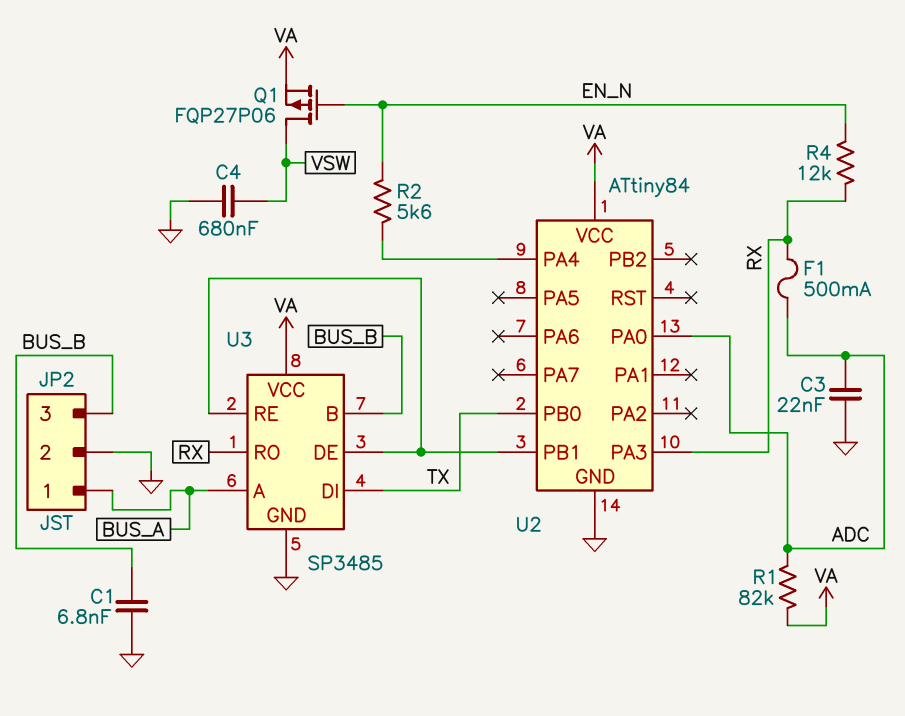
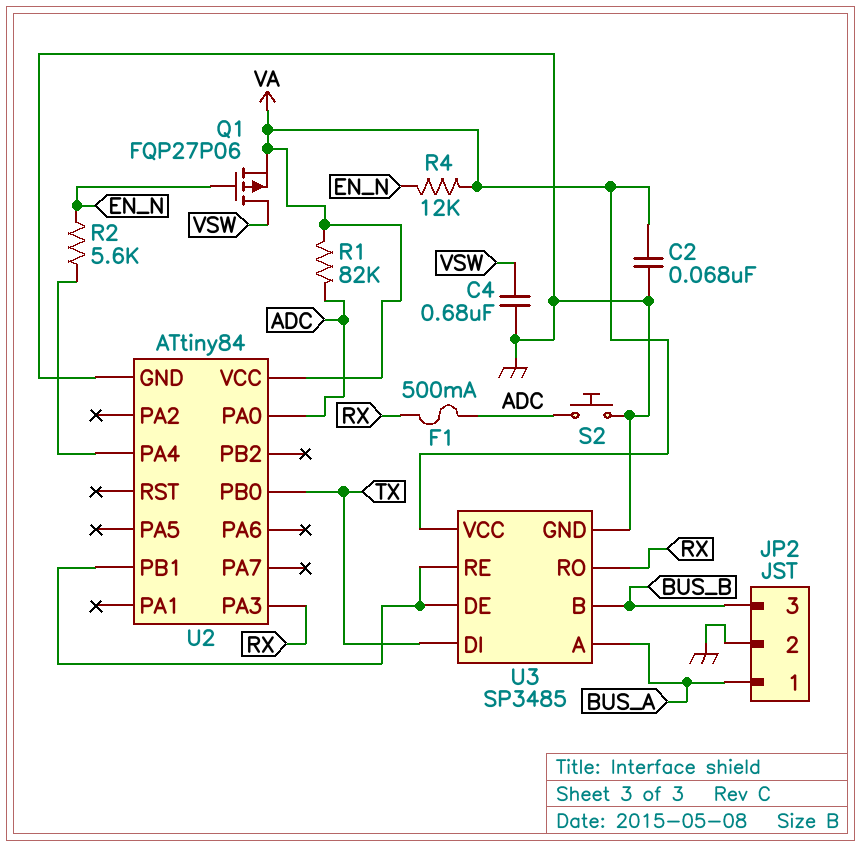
C1: 6.8nF (BUS_B, GND) -> none
C2: none -> 68nF (GND, VA)
C3: 22nF (ADC, GND) -> none
R4: 12k (EN_N, RX) -> 12k (EN_N, VA)
S2: none -> button (ADC, GND)

